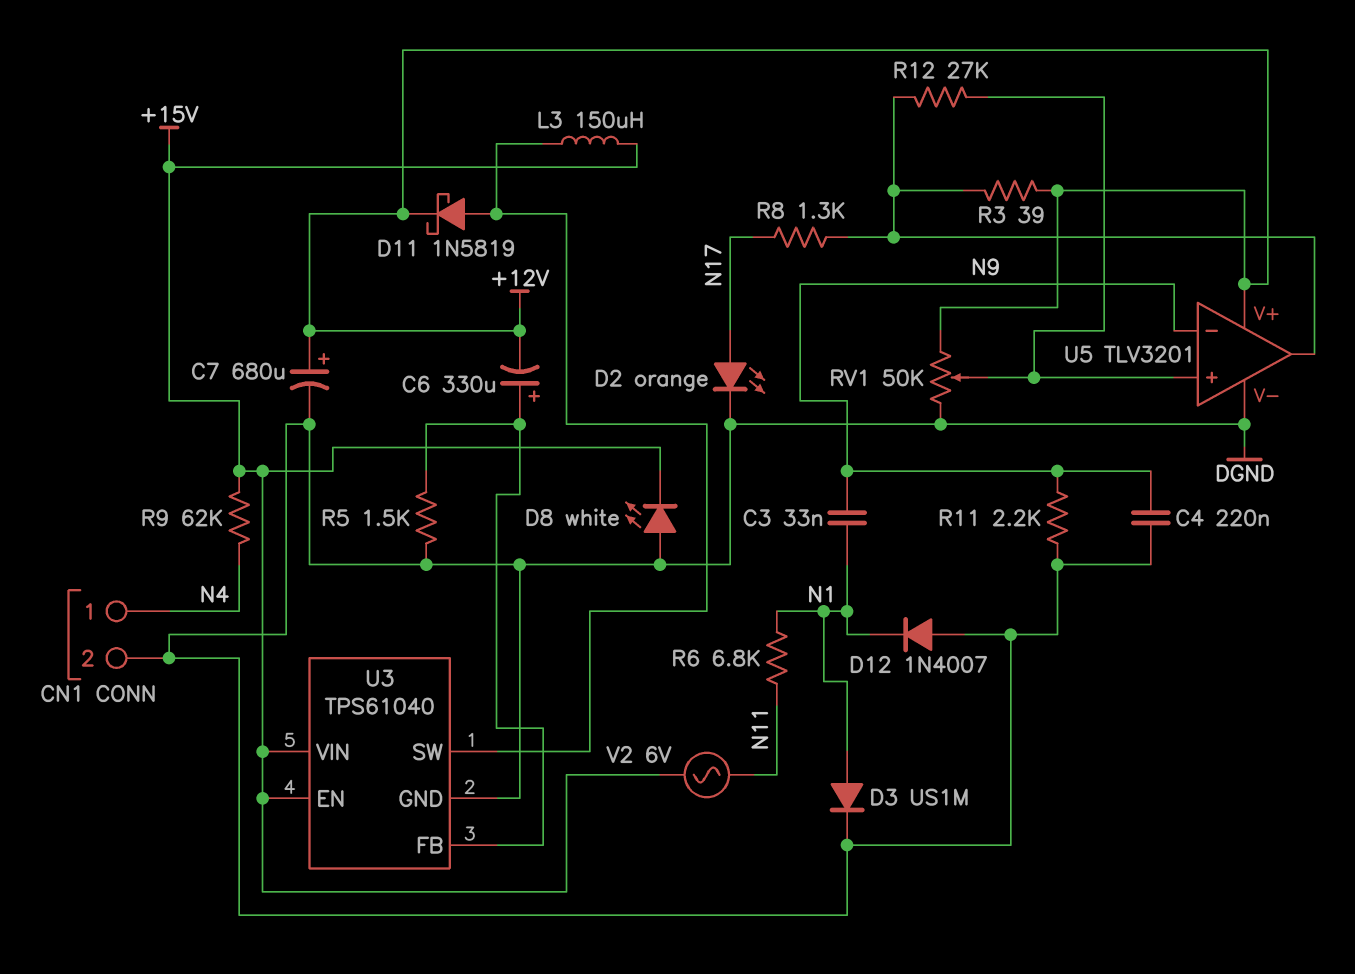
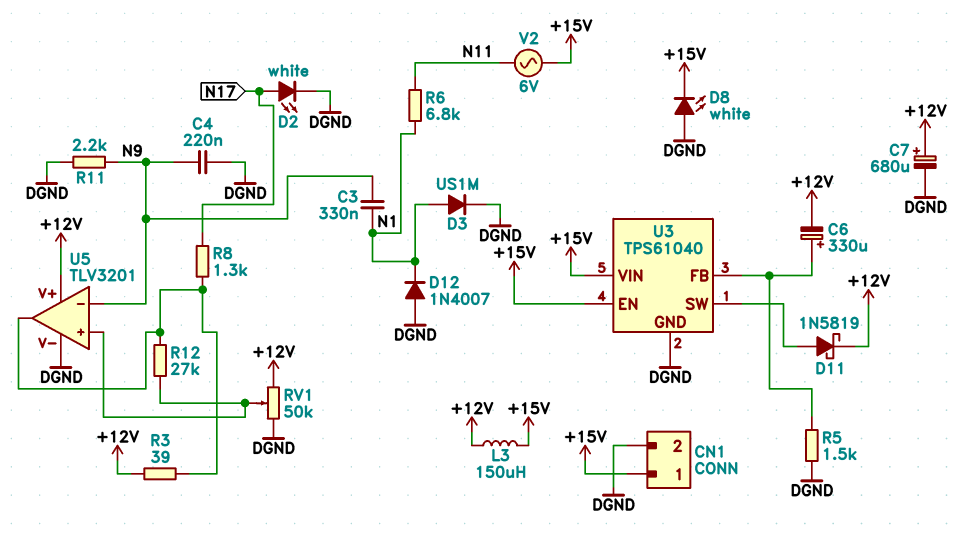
C3: 33nF (N1, N9) -> 330nF (N1, N9)
CN1 pin 1: N4 -> +15V
D2: LED orange (A N17, K DGND) -> LED white (A N17, K DGND)
L3: 150uH (+15V, U3/SW) -> 150uH (+12V, +15V)
R9: 62k (+15V, N4) -> none

